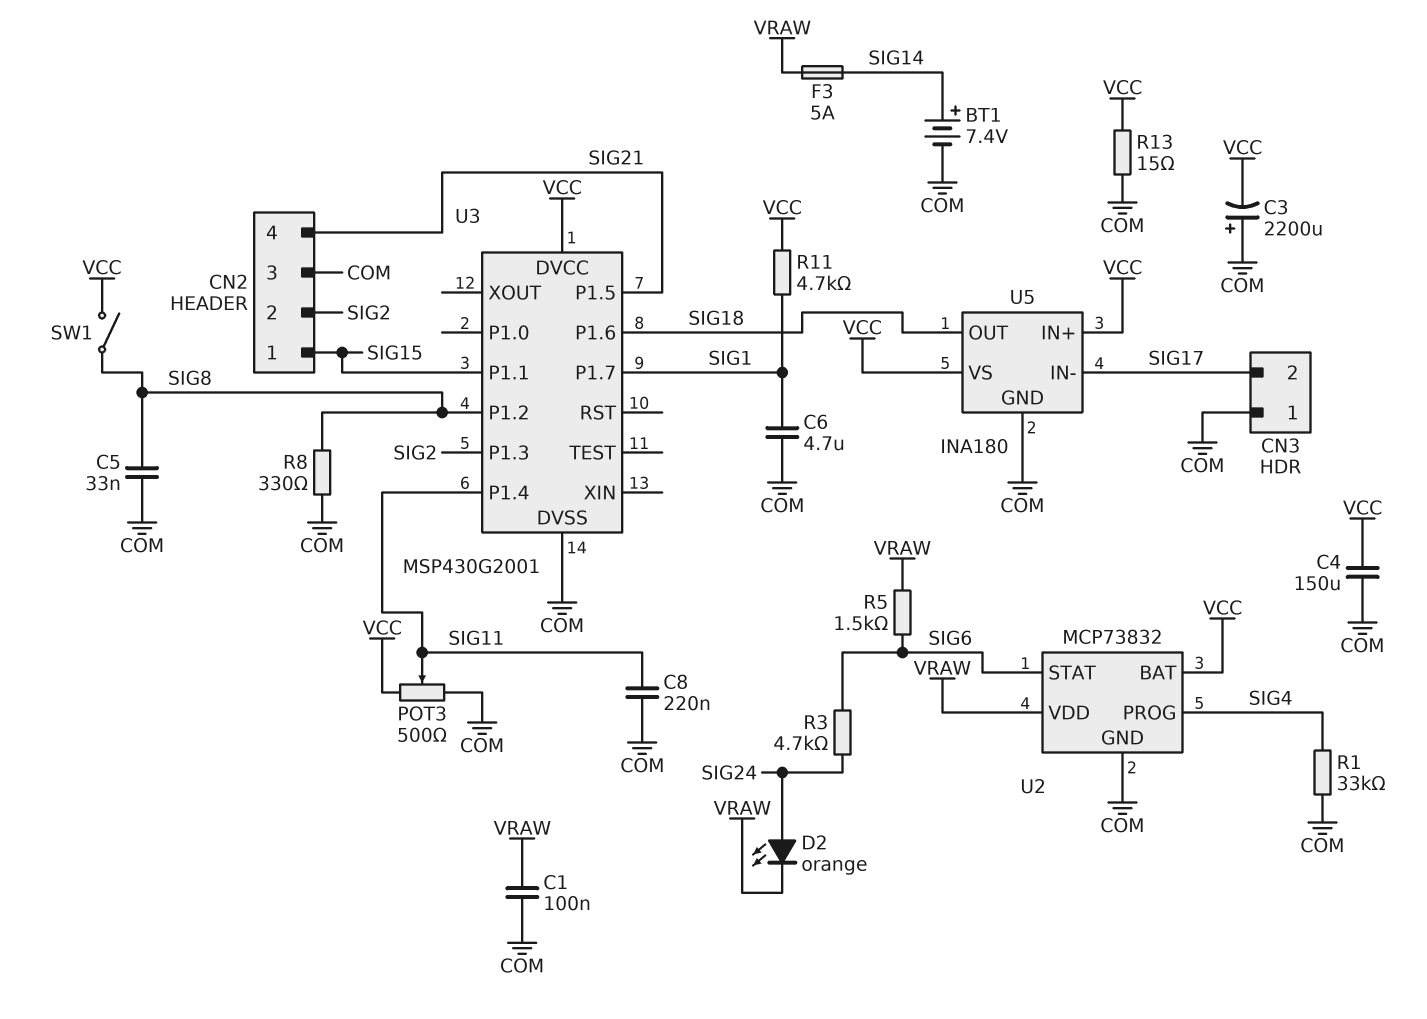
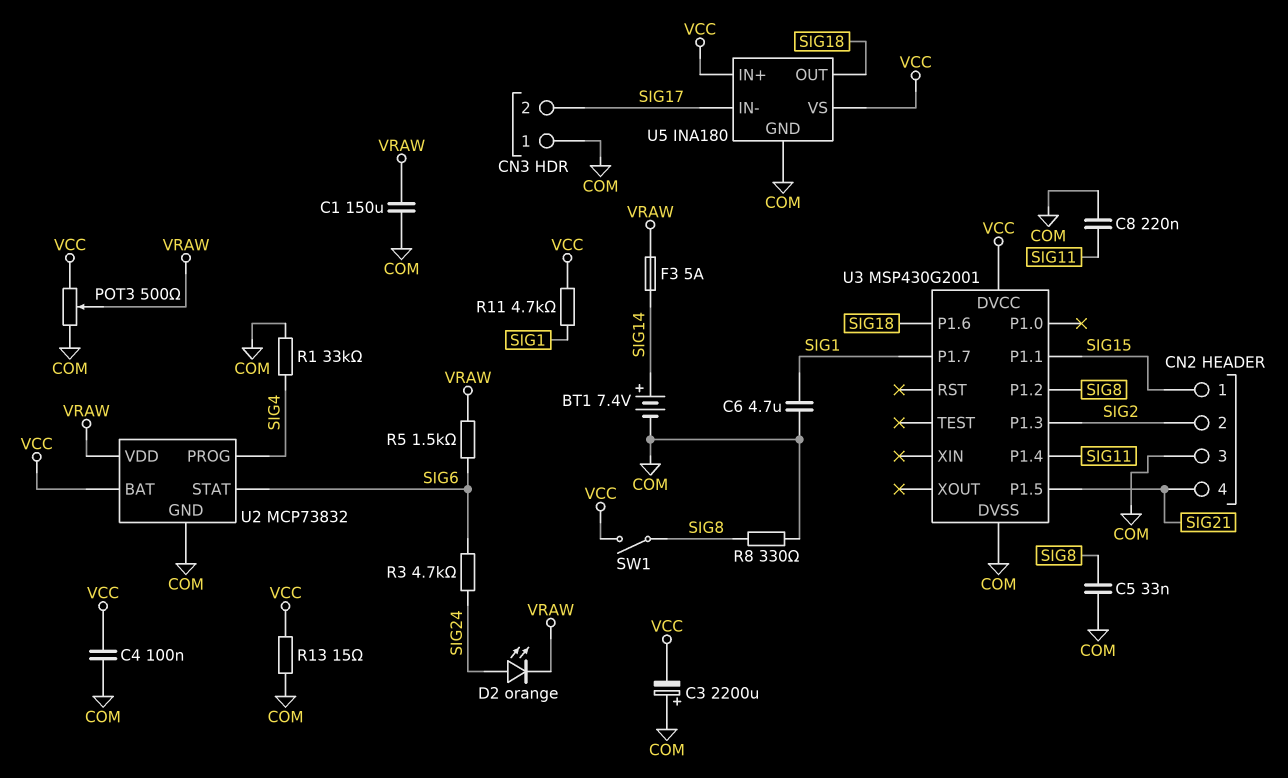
C1: 100nF (COM, VRAW) -> 150uF (COM, VRAW)
C4: 150uF (COM, VCC) -> 100nF (COM, VCC)
POT3: 500 (COM, VCC, wiper SIG11) -> 500 (COM, VCC, wiper VRAW)

